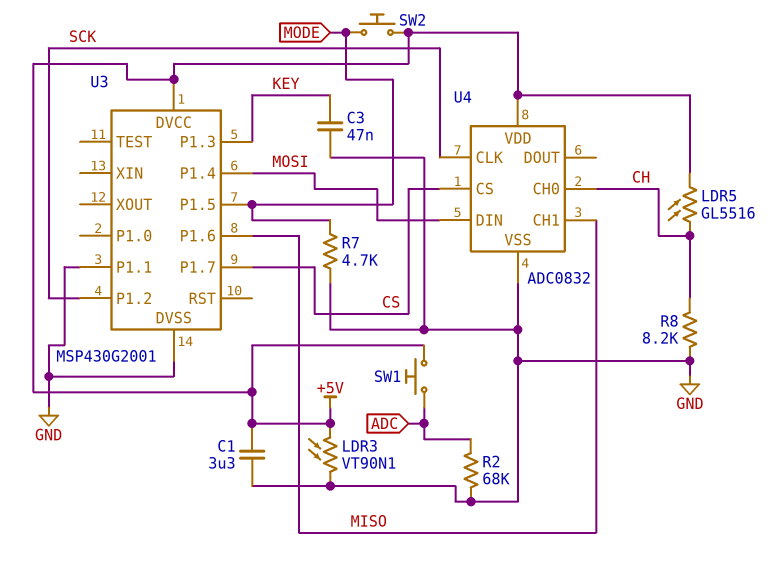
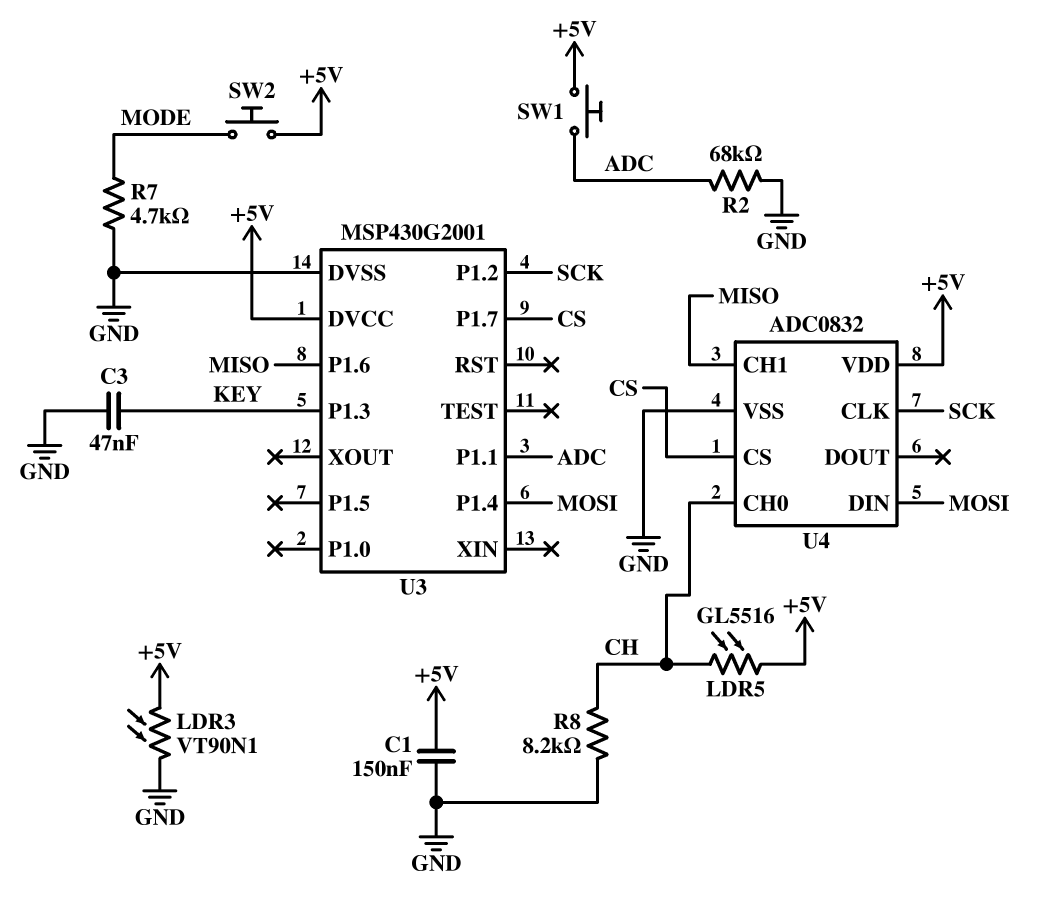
C1: 3.3uF (+5V, GND) -> 150nF (+5V, GND)
U3 pin P1.1: GND -> ADC
U3 pin P1.5: MODE -> none

